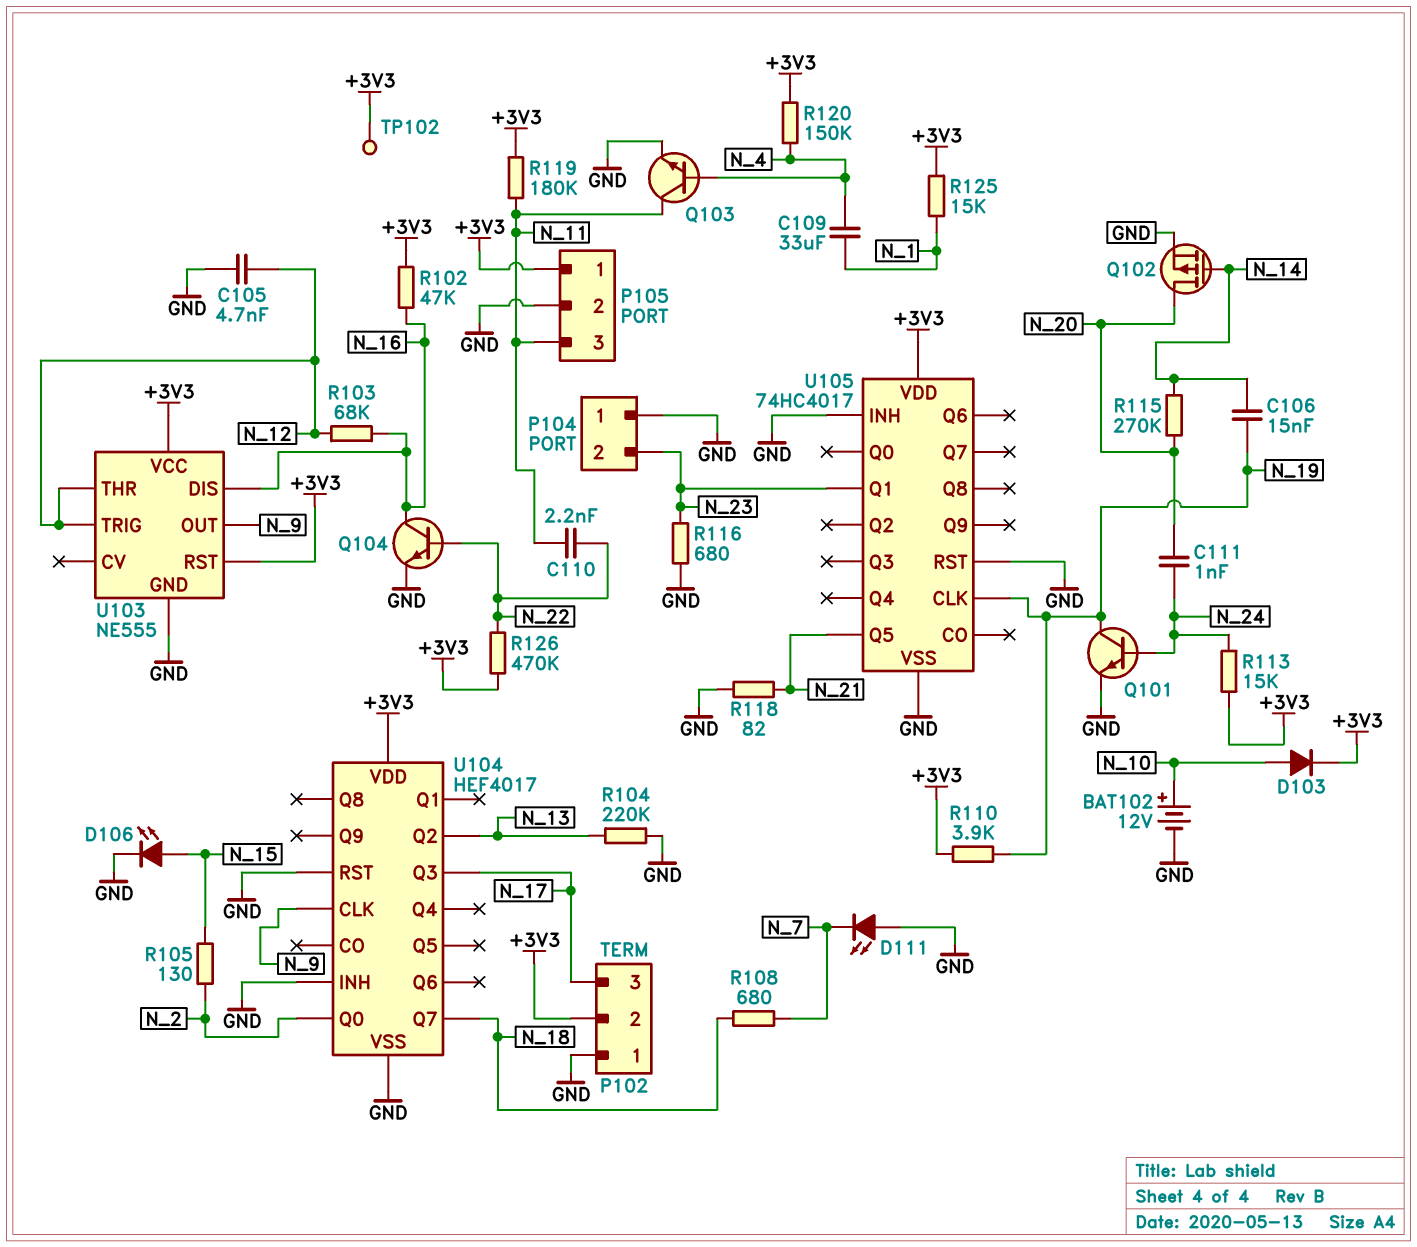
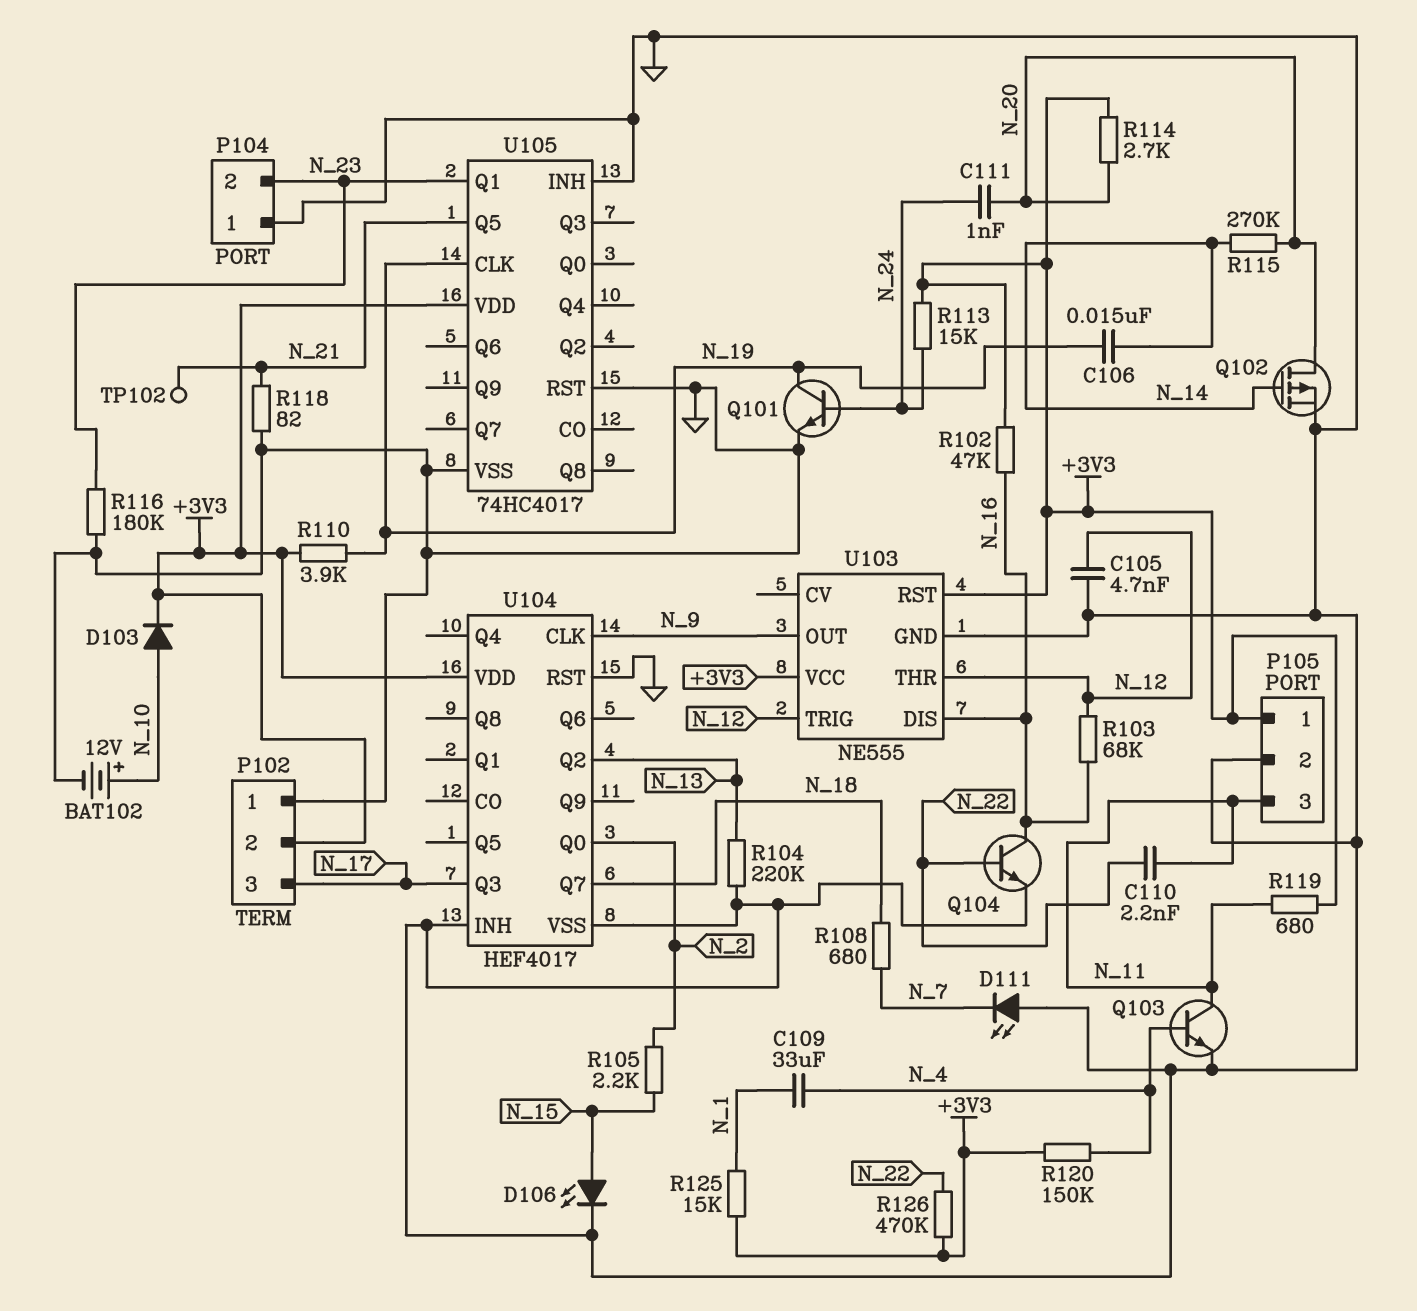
R105: 130 (N_2, N_15) -> 2.2k (N_2, N_15)
R114: none -> 2.7k (+3V3, N_20)
R116: 680 (GND, N_23) -> 180k (GND, N_23)
R119: 180k (+3V3, N_11) -> 680 (+3V3, N_11)
TP102: test point (+3V3) -> test point (N_21)

